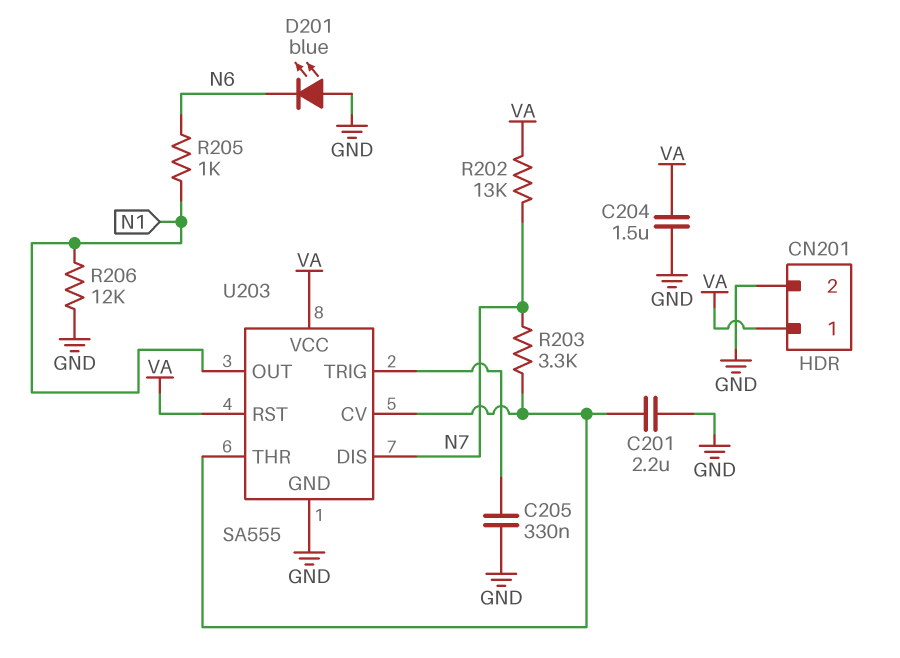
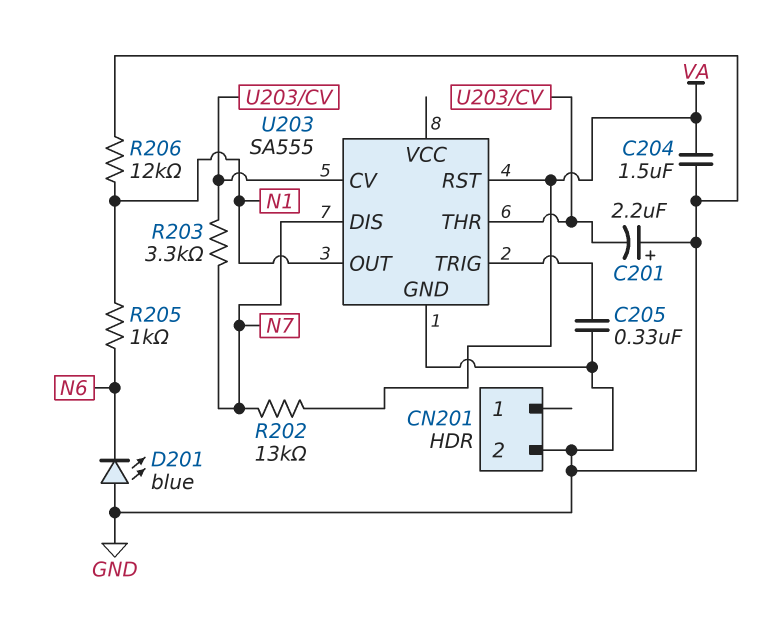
C201: 2.2uF (GND, U203/CV) -> 2.2uF (plus GND, minus U203/CV)
CN201 pin 1: VA -> none
U203 pin VCC: VA -> none

